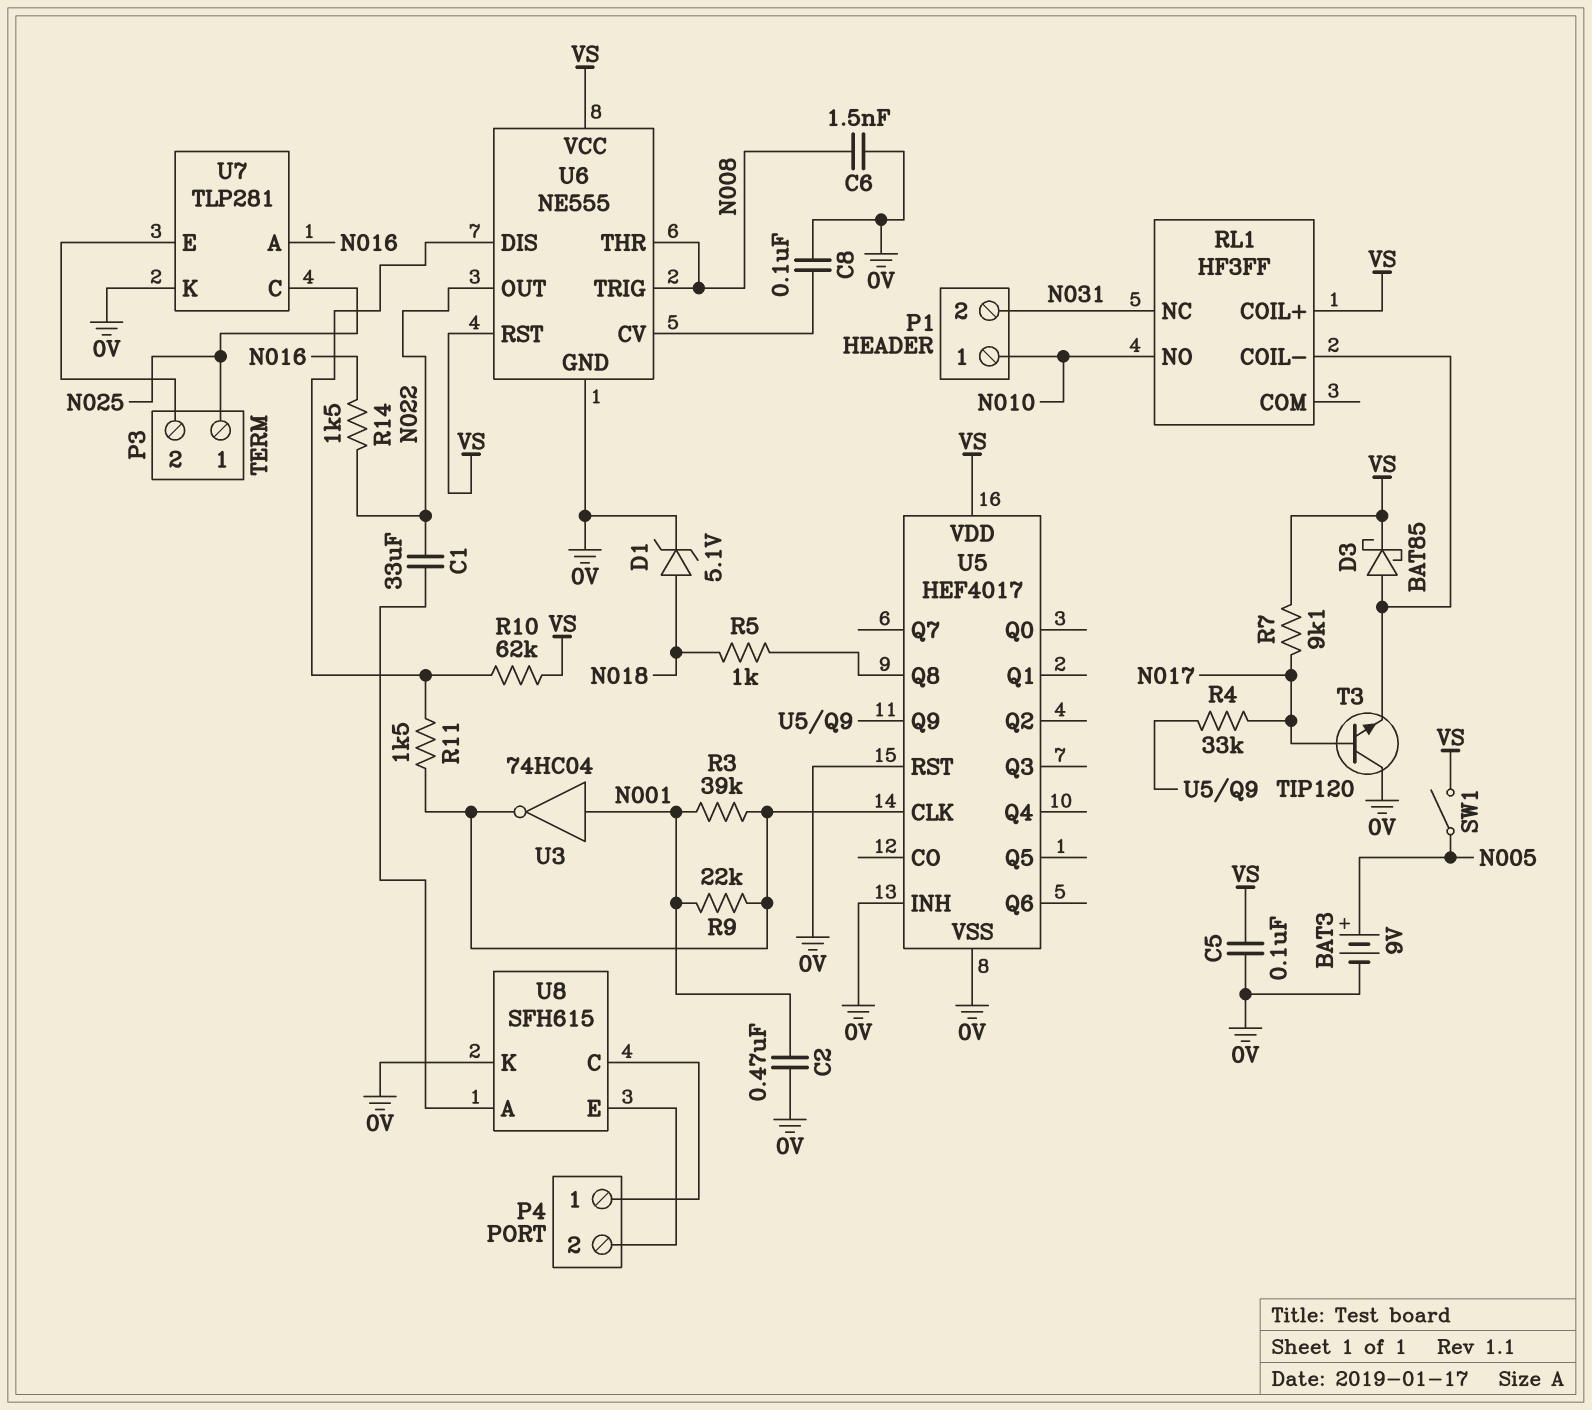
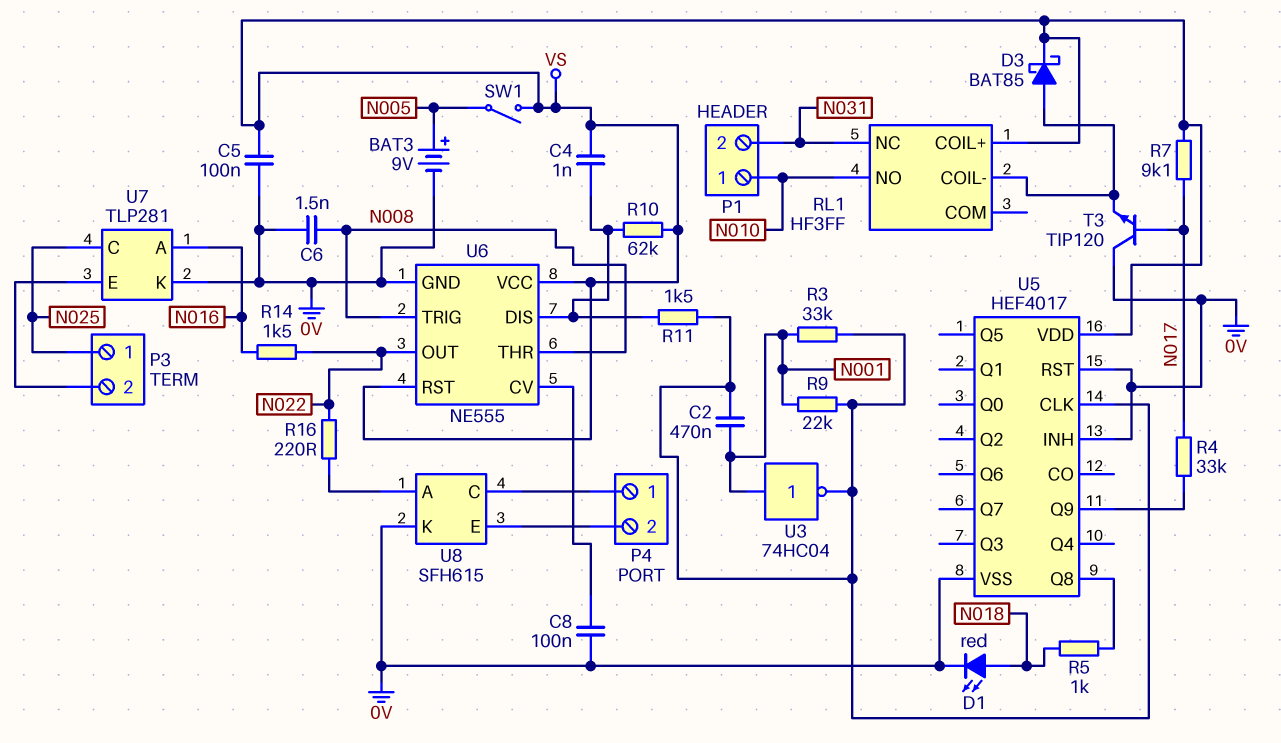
C1: 33uF (N022, U8/A) -> none
C2: 470nF (0V, N001) -> 470nF (N001, U5/CLK)
C4: none -> 1nF (U6/DIS, VS)
D1: zener 5.1V (A N018, K 0V) -> LED red (A N018, K 0V)
R3: 39k (N001, U5/CLK) -> 33k (N001, U5/CLK)
R16: none -> 220 (N022, U8/A)

